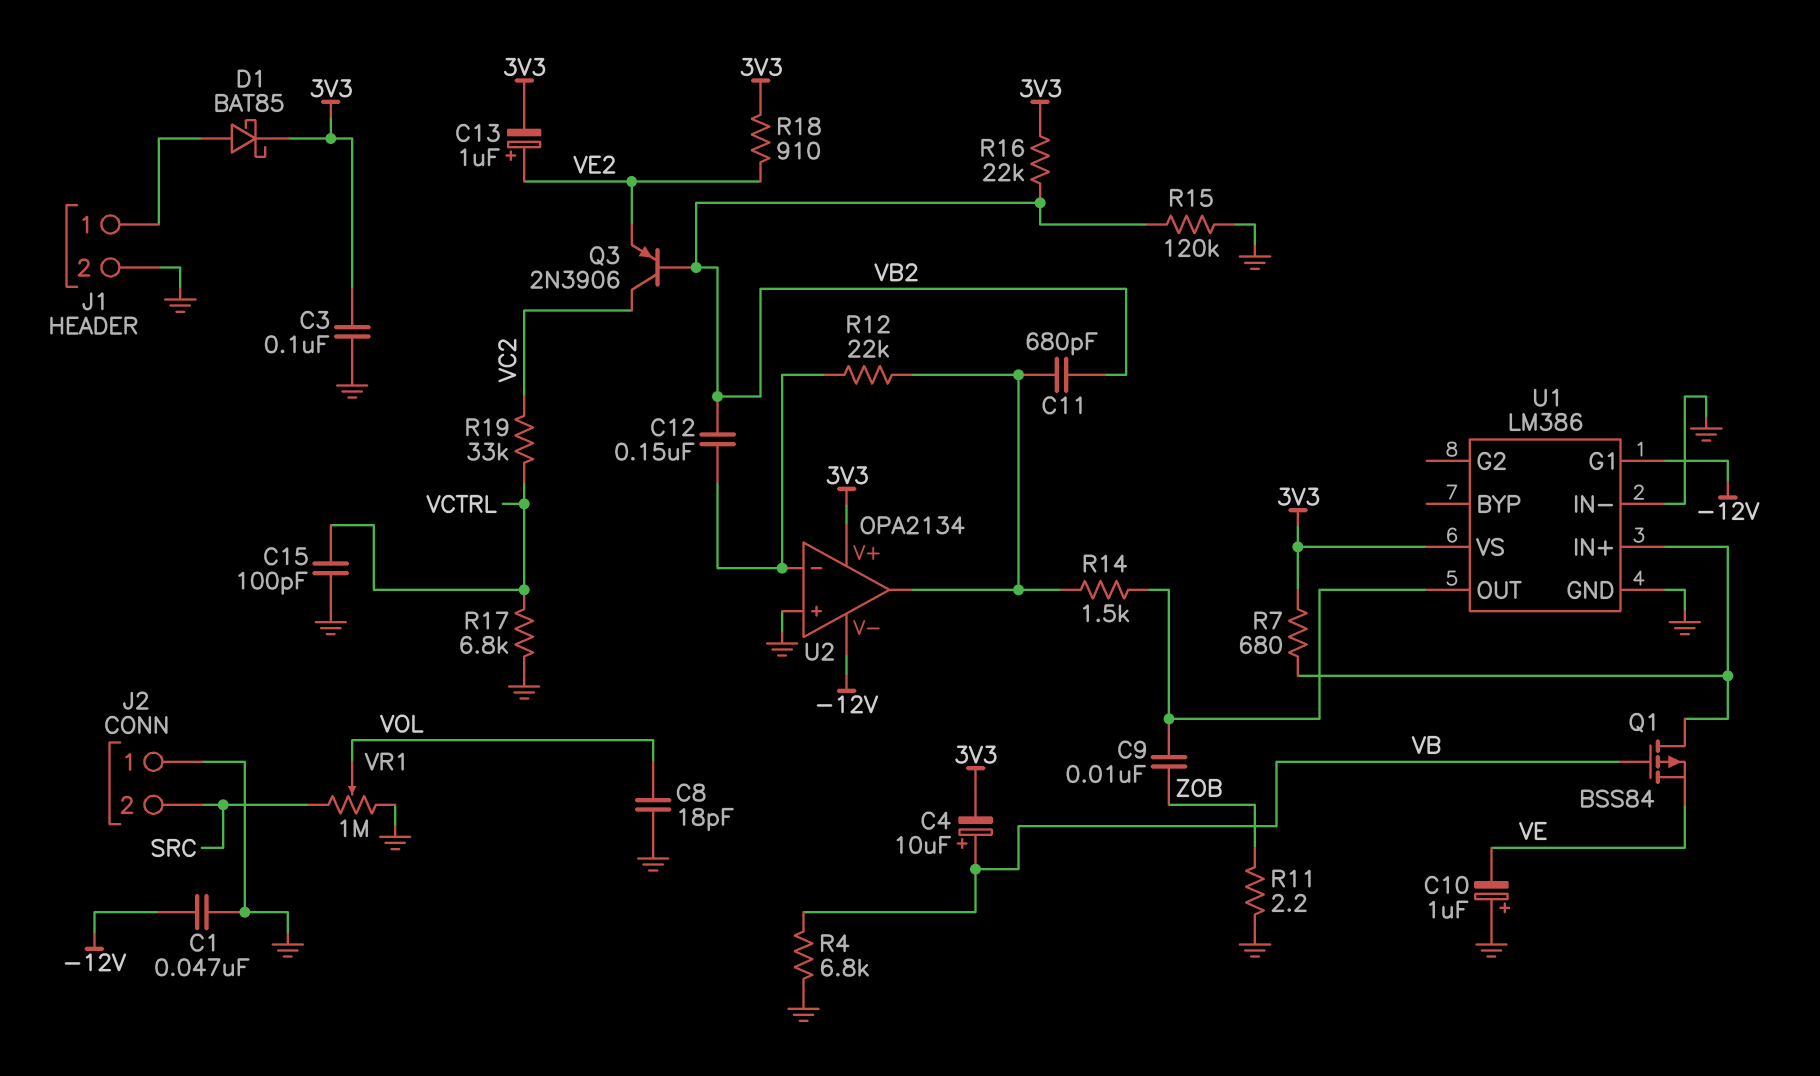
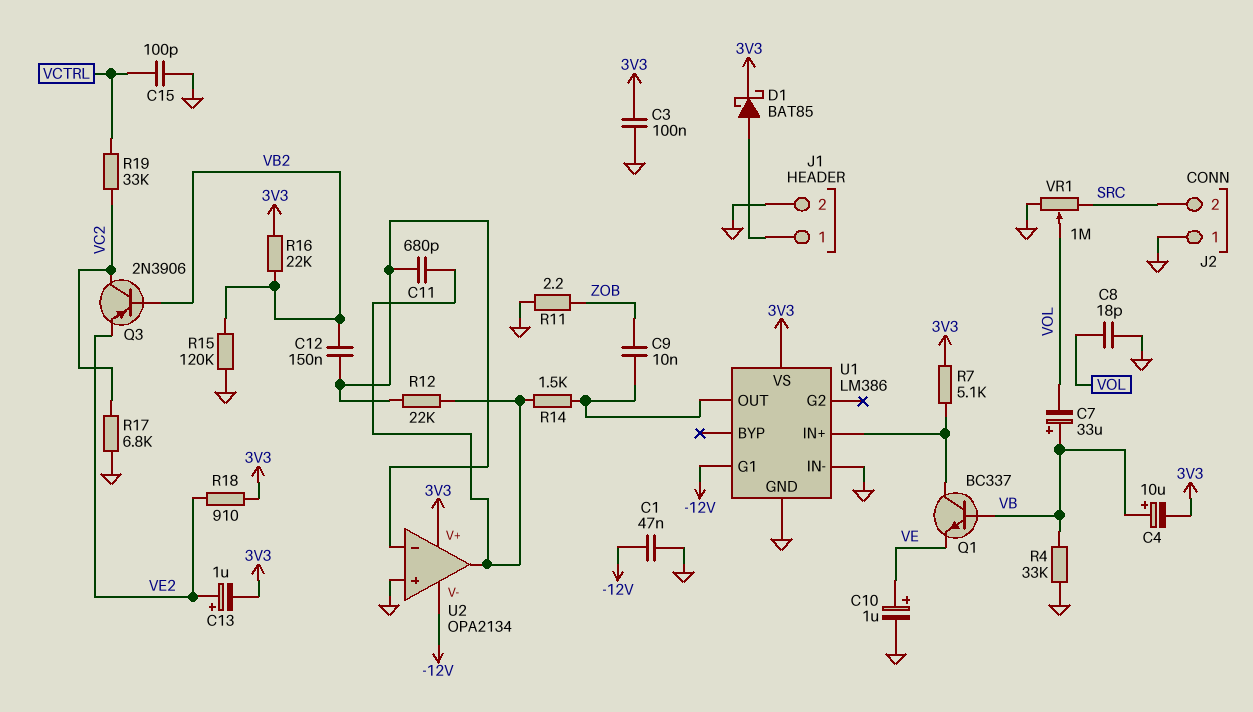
C7: none -> 33uF (plus VB, minus VOL)
C10: 1uF (plus GND, minus VE) -> 1uF (plus VE, minus GND)
C11: 680pF (U2/out, VB2) -> 680pF (U2/in-, U2/out)
Q1: PMOS BSS84 (G VB, D U1/IN+, S VE) -> NPN BC337 (B VB, C U1/IN+, E VE)
R4: 6.8k (GND, VB) -> 33k (GND, VB)
R7: 680 (3V3, U1/IN+) -> 5.1k (3V3, U1/IN+)
R17: 6.8k (GND, VCTRL) -> 6.8k (GND, VC2)

